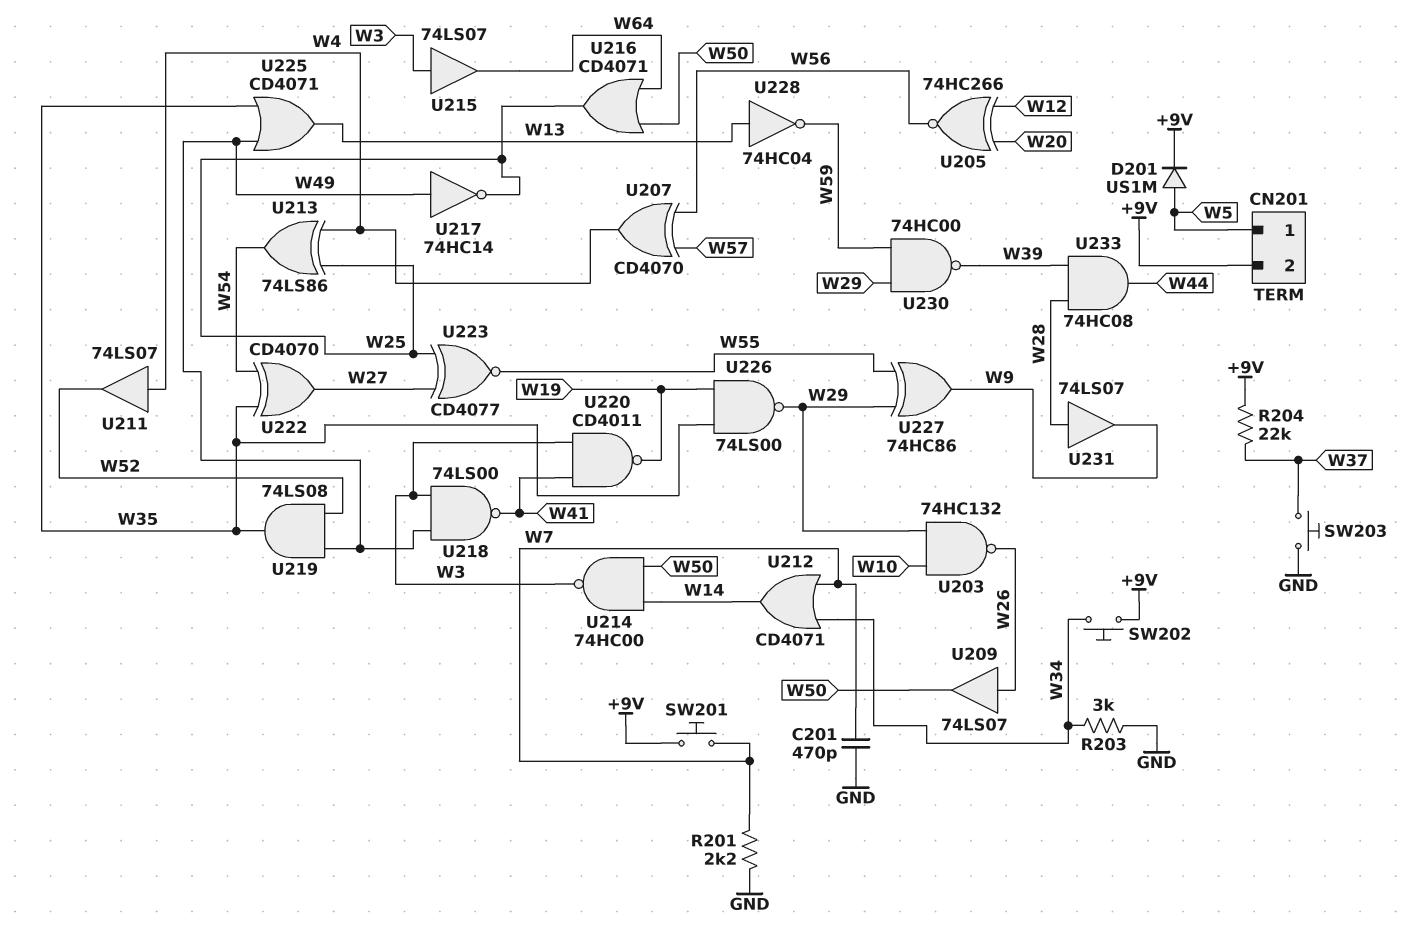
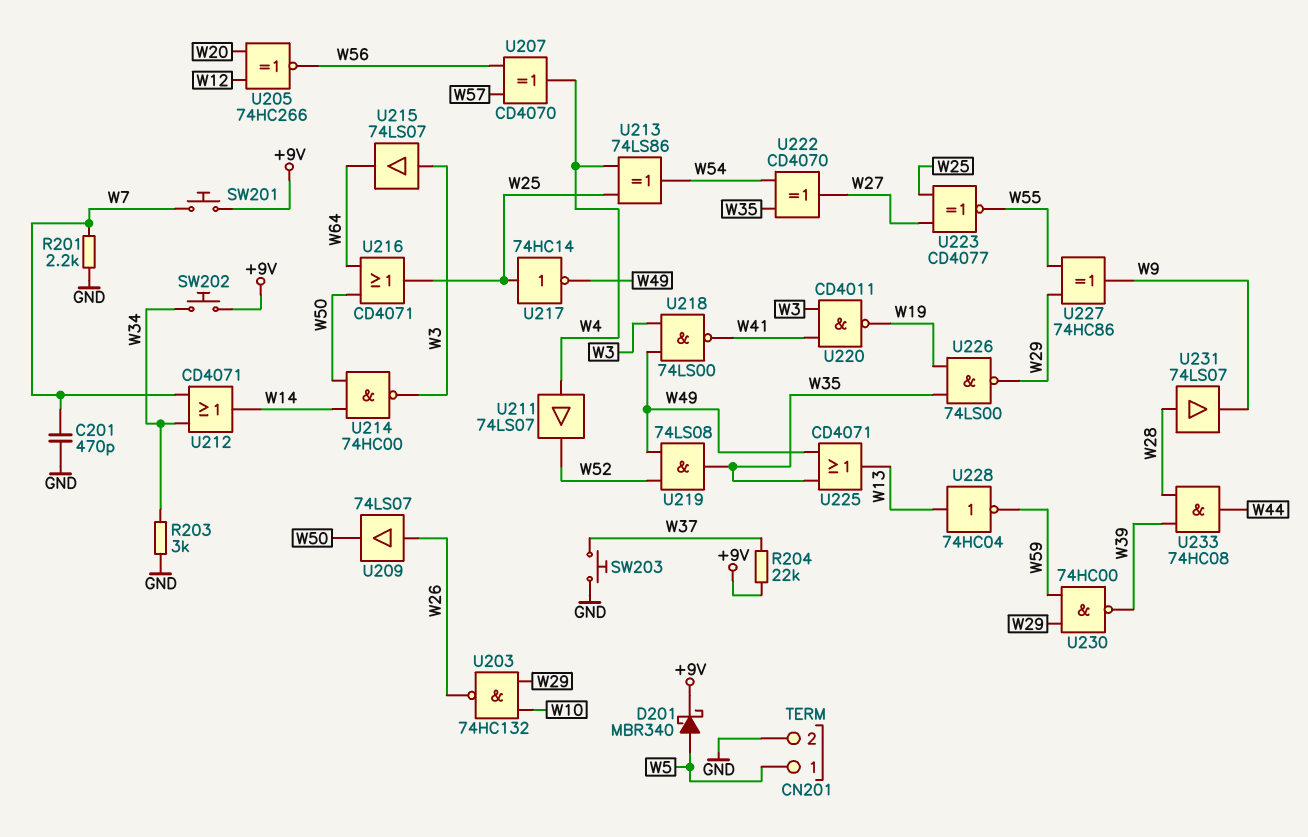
CN201 pin 2: +9V -> GND
D201: diode US1M (A W5, K +9V) -> schottky MBR340 (A W5, K +9V)
U217: NOT 74HC14 (in W49, out W25) -> NOT 74HC14 (in W25, out W49)

